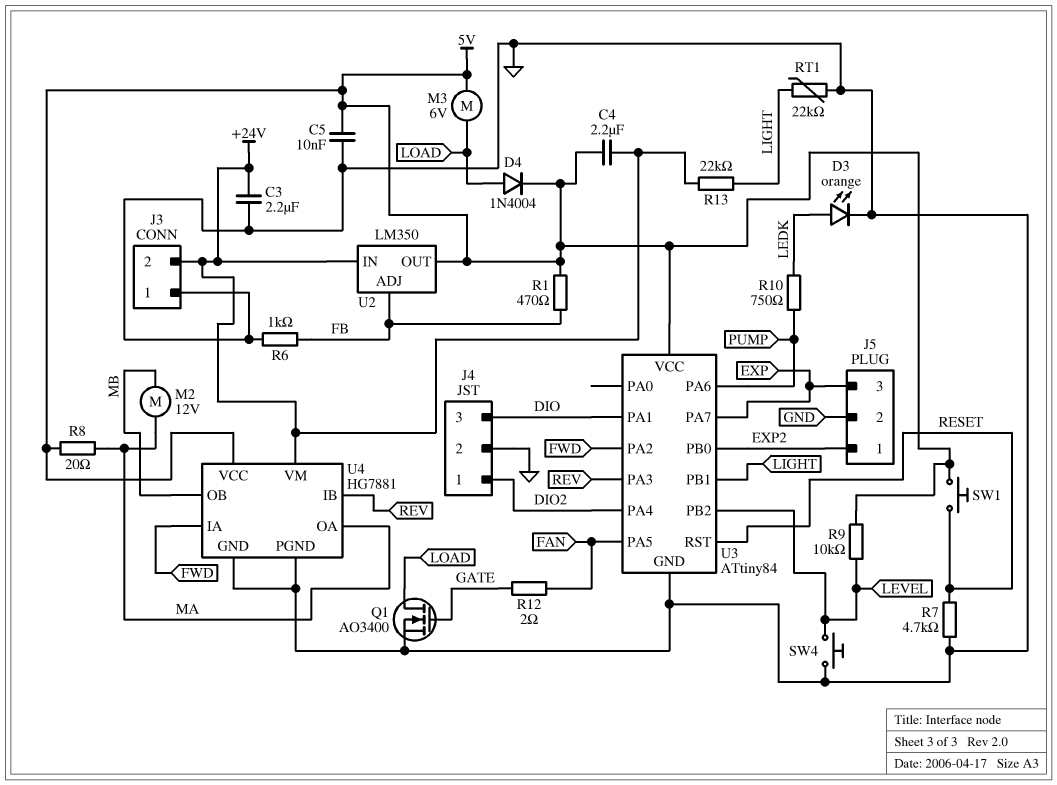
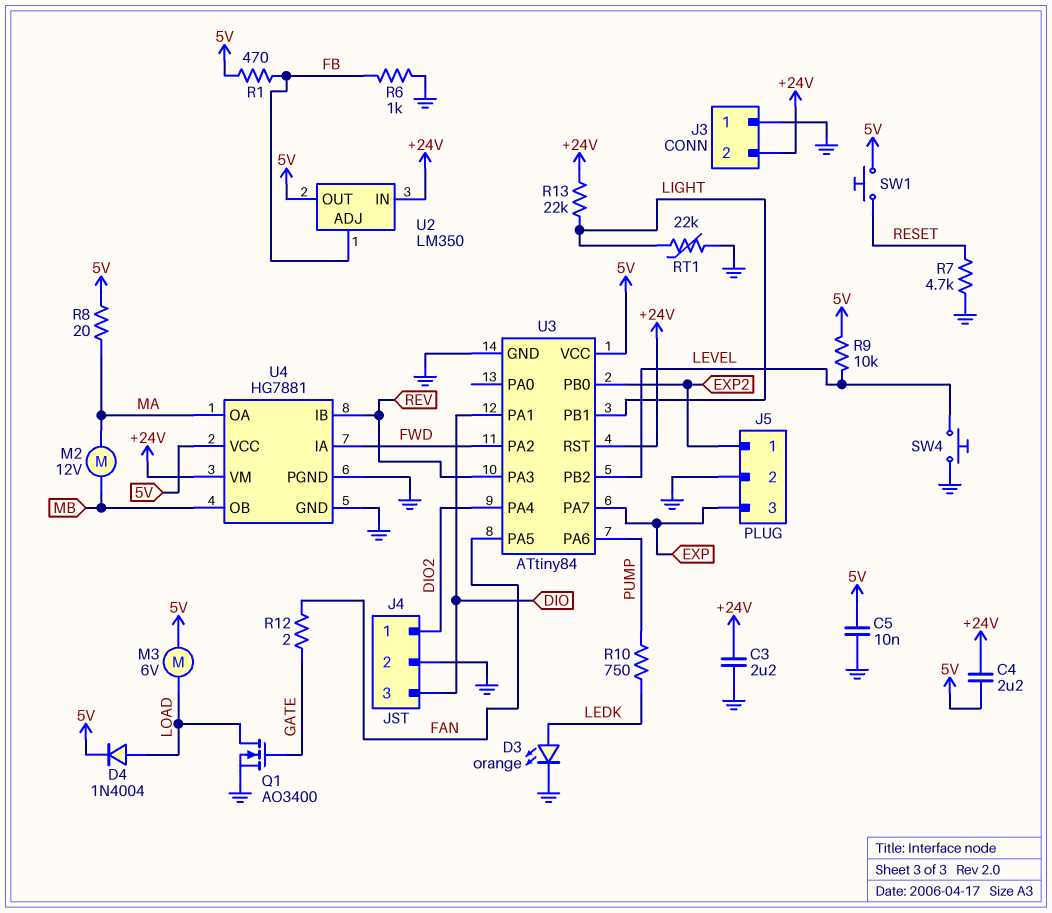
U3 pin RST: RESET -> +24V

